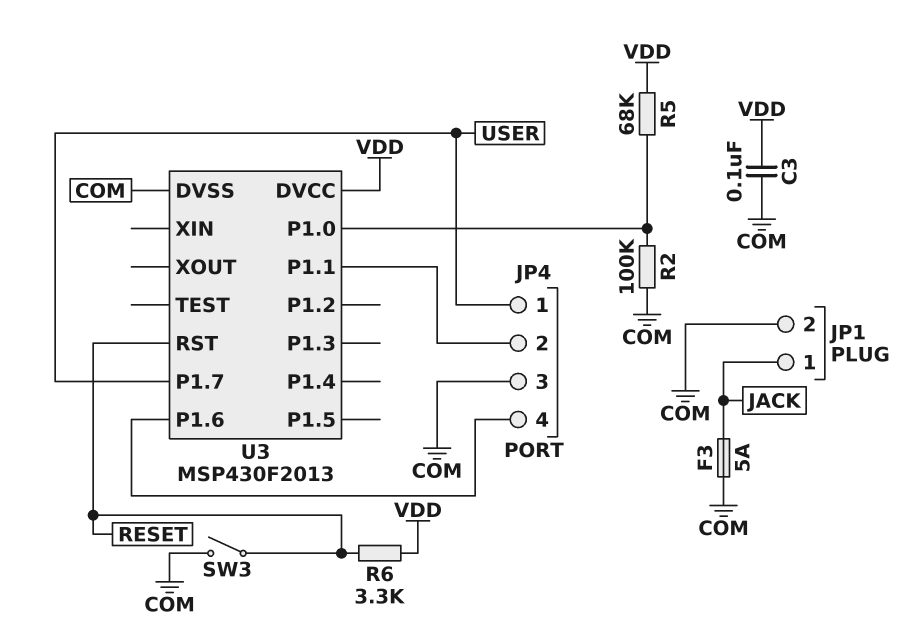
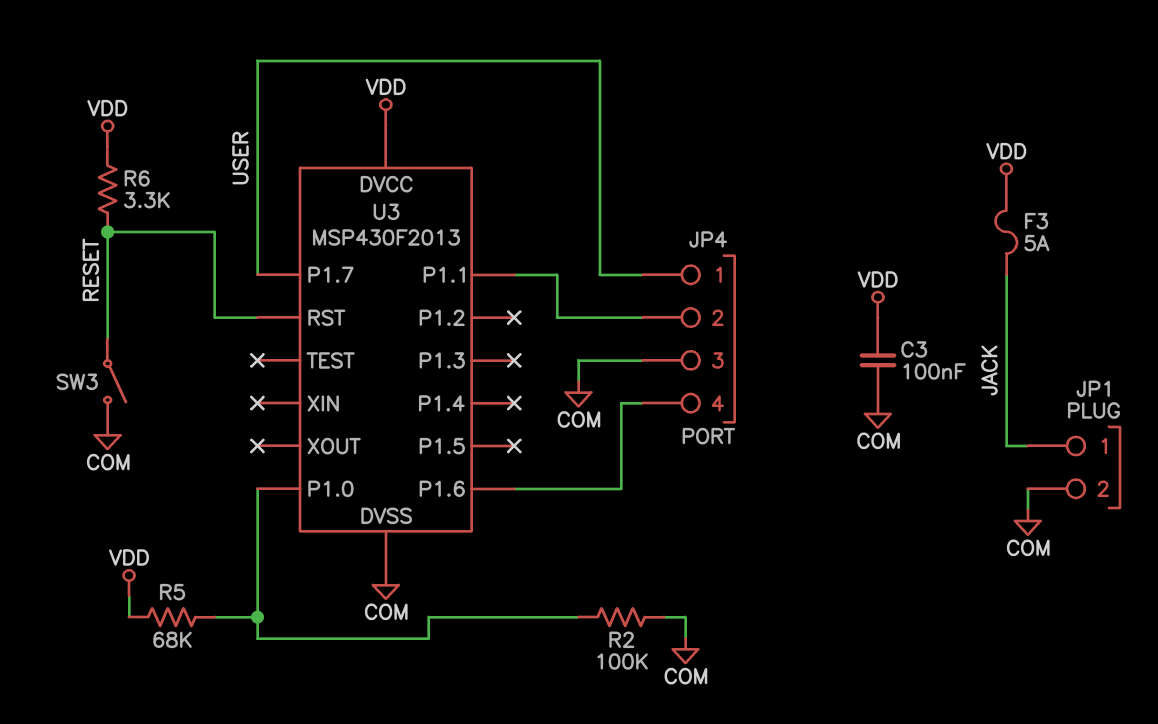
F3: 5A (COM, JACK) -> 5A (JACK, VDD)

